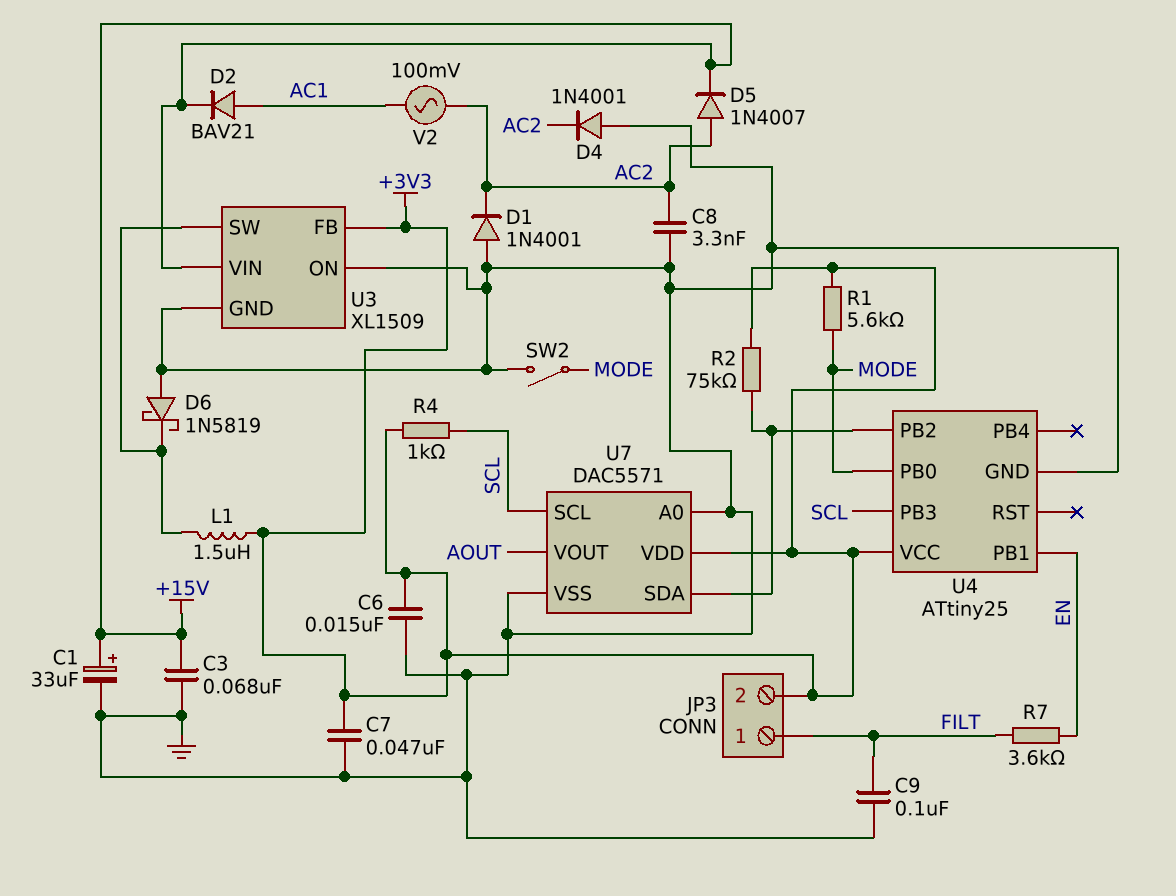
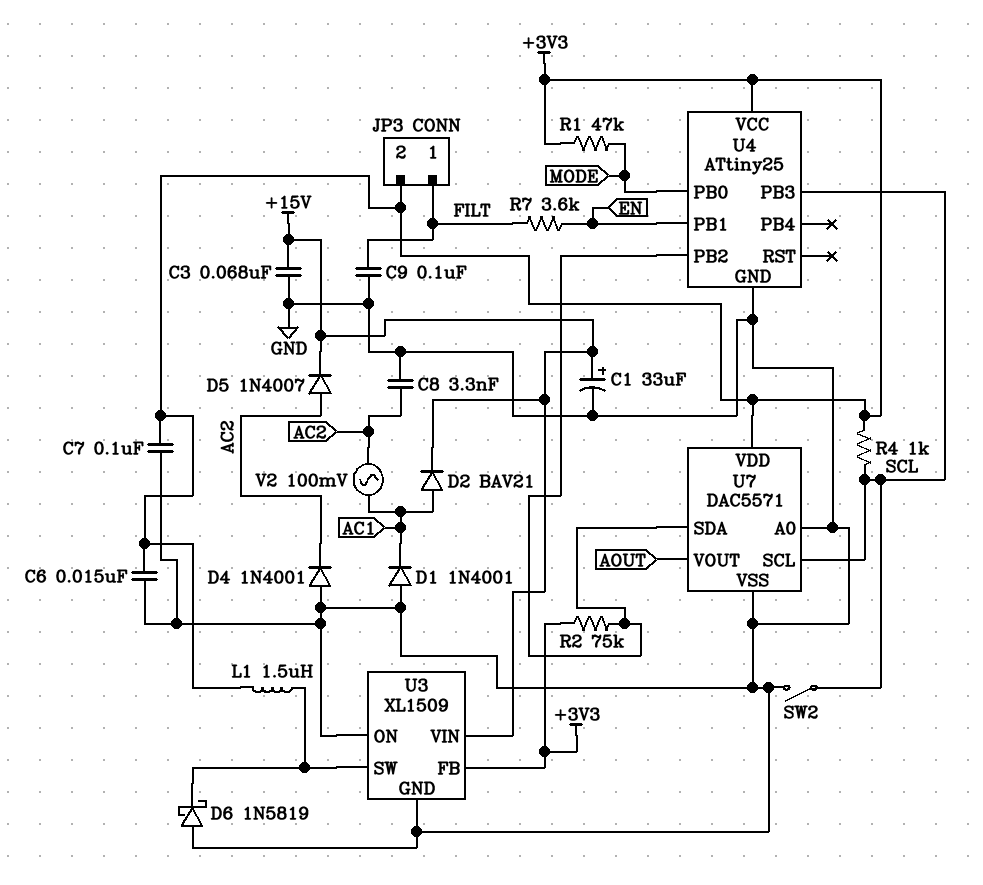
C7: 47nF (+3V3, GND) -> 100nF (+3V3, GND)
D1: diode 1N4001 (A GND, K AC2) -> diode 1N4001 (A GND, K AC1)
R1: 5.6k (+3V3, MODE) -> 47k (+3V3, MODE)
SW2: switch (GND, MODE) -> switch (GND, SCL)

